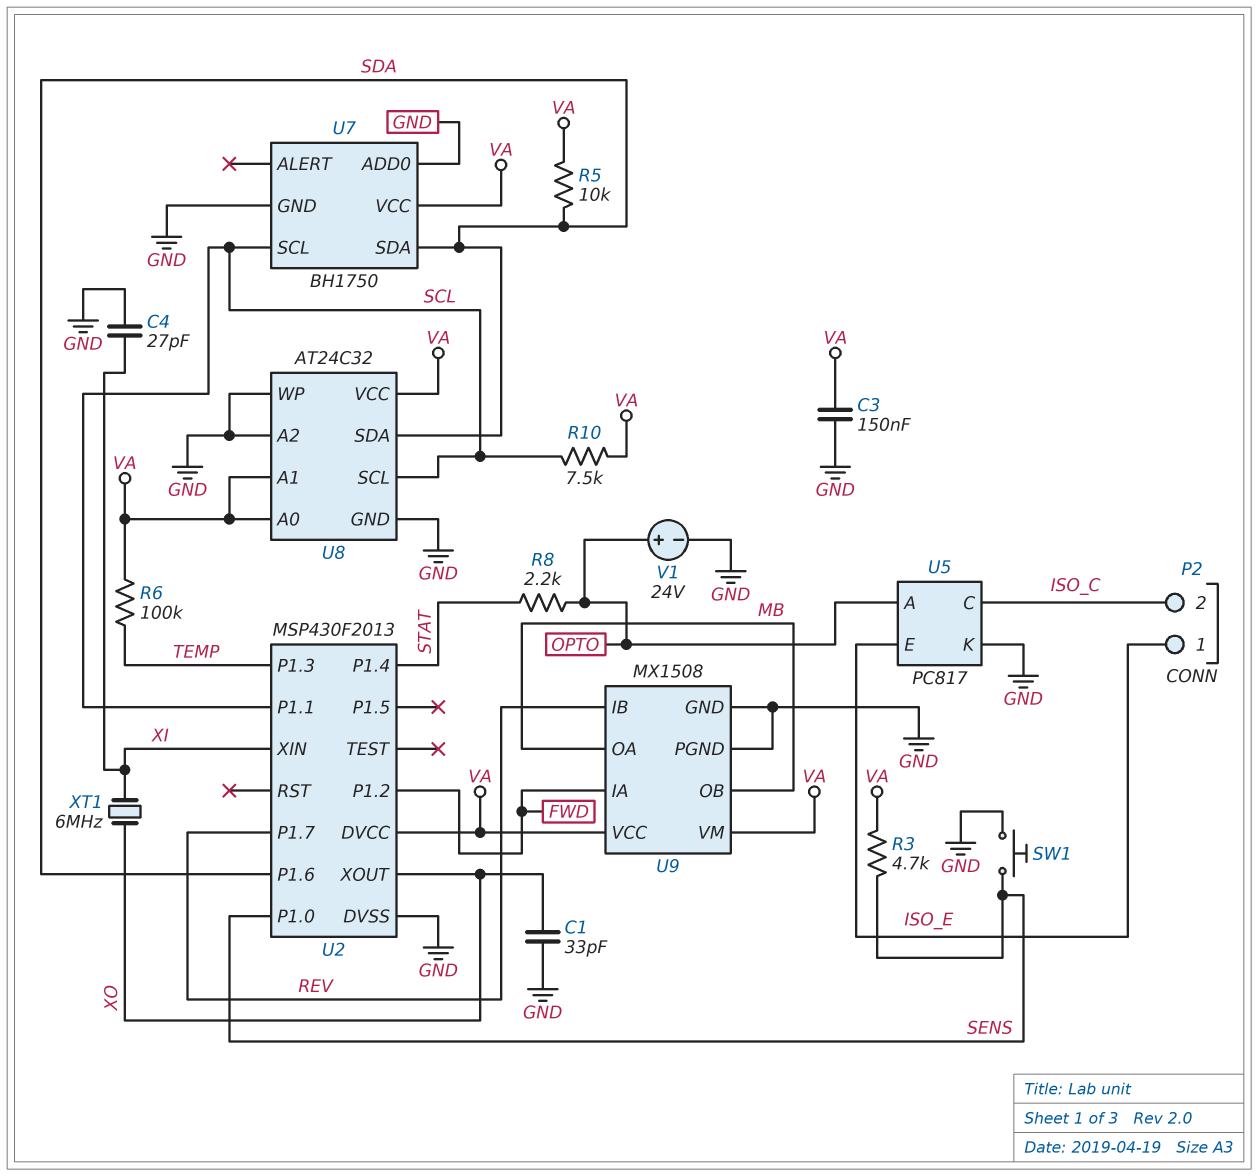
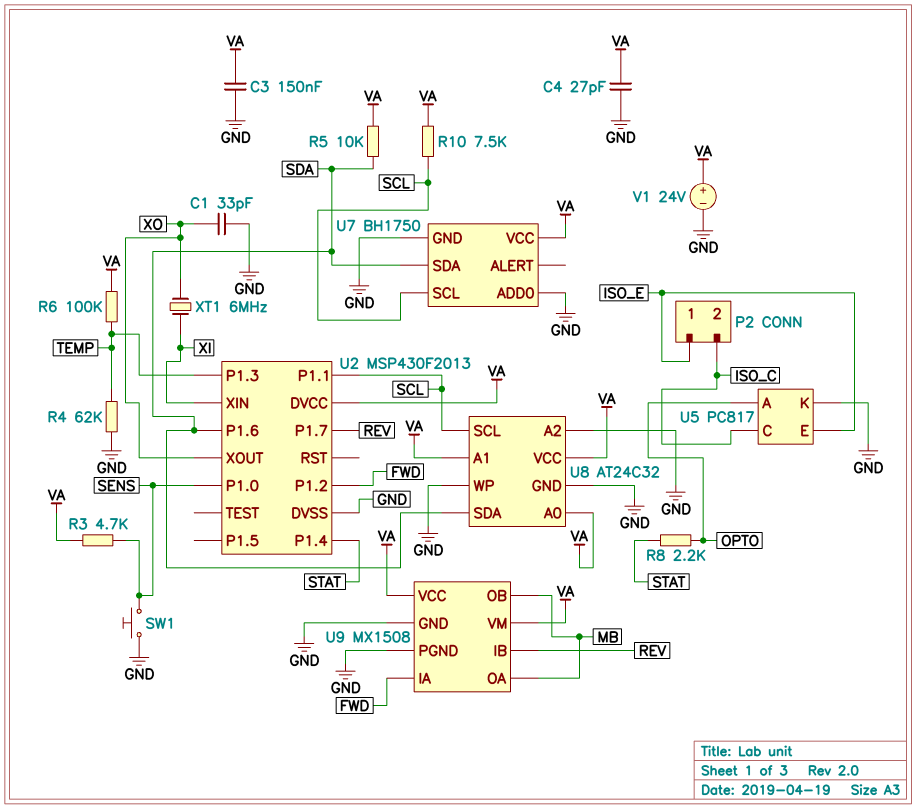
C4: 27pF (GND, XI) -> 27pF (GND, VA)
R4: none -> 62k (GND, TEMP)
V1: 24V (plus OPTO, minus GND) -> 24V (plus VA, minus GND)

